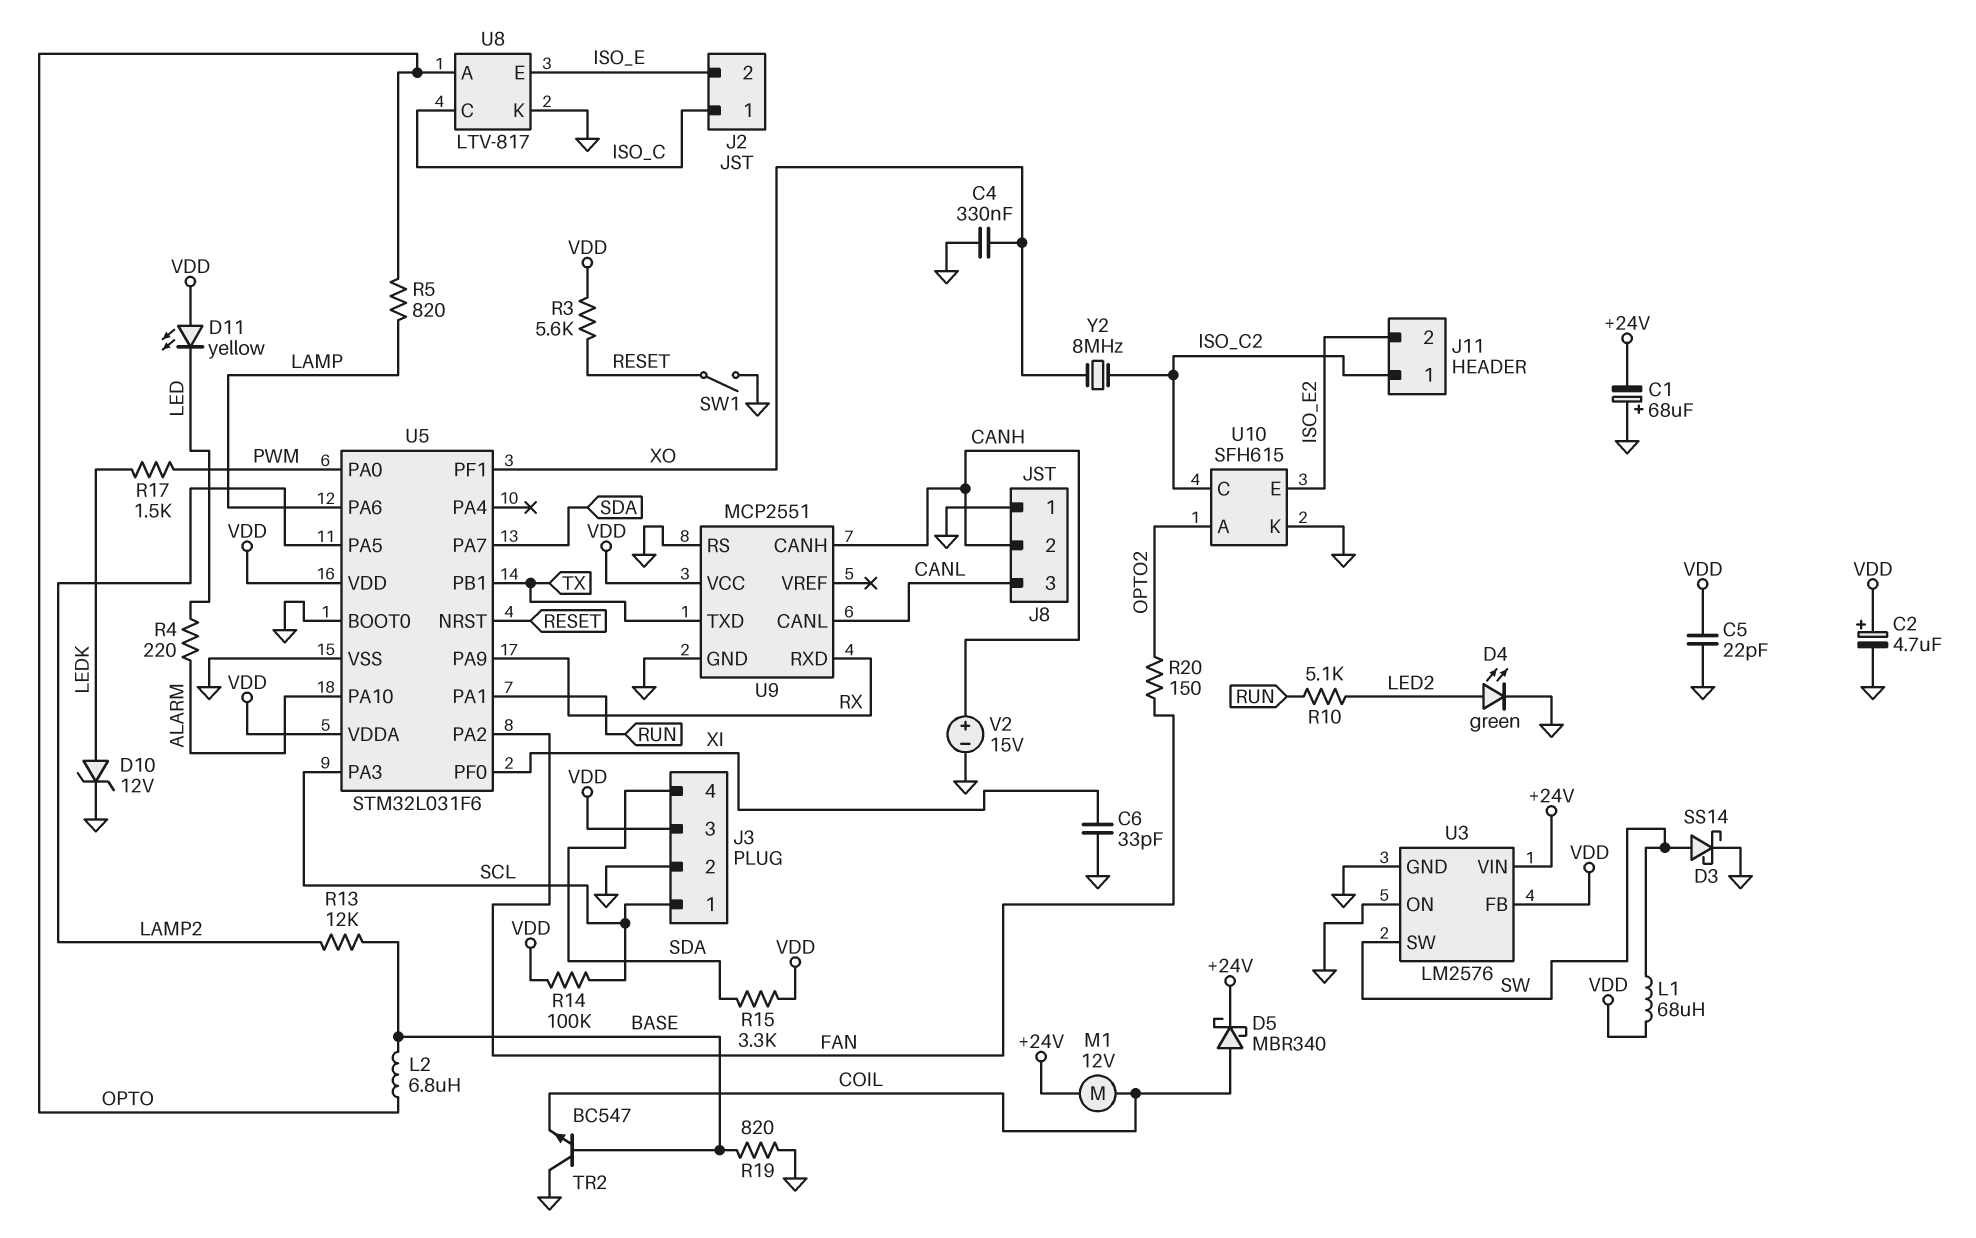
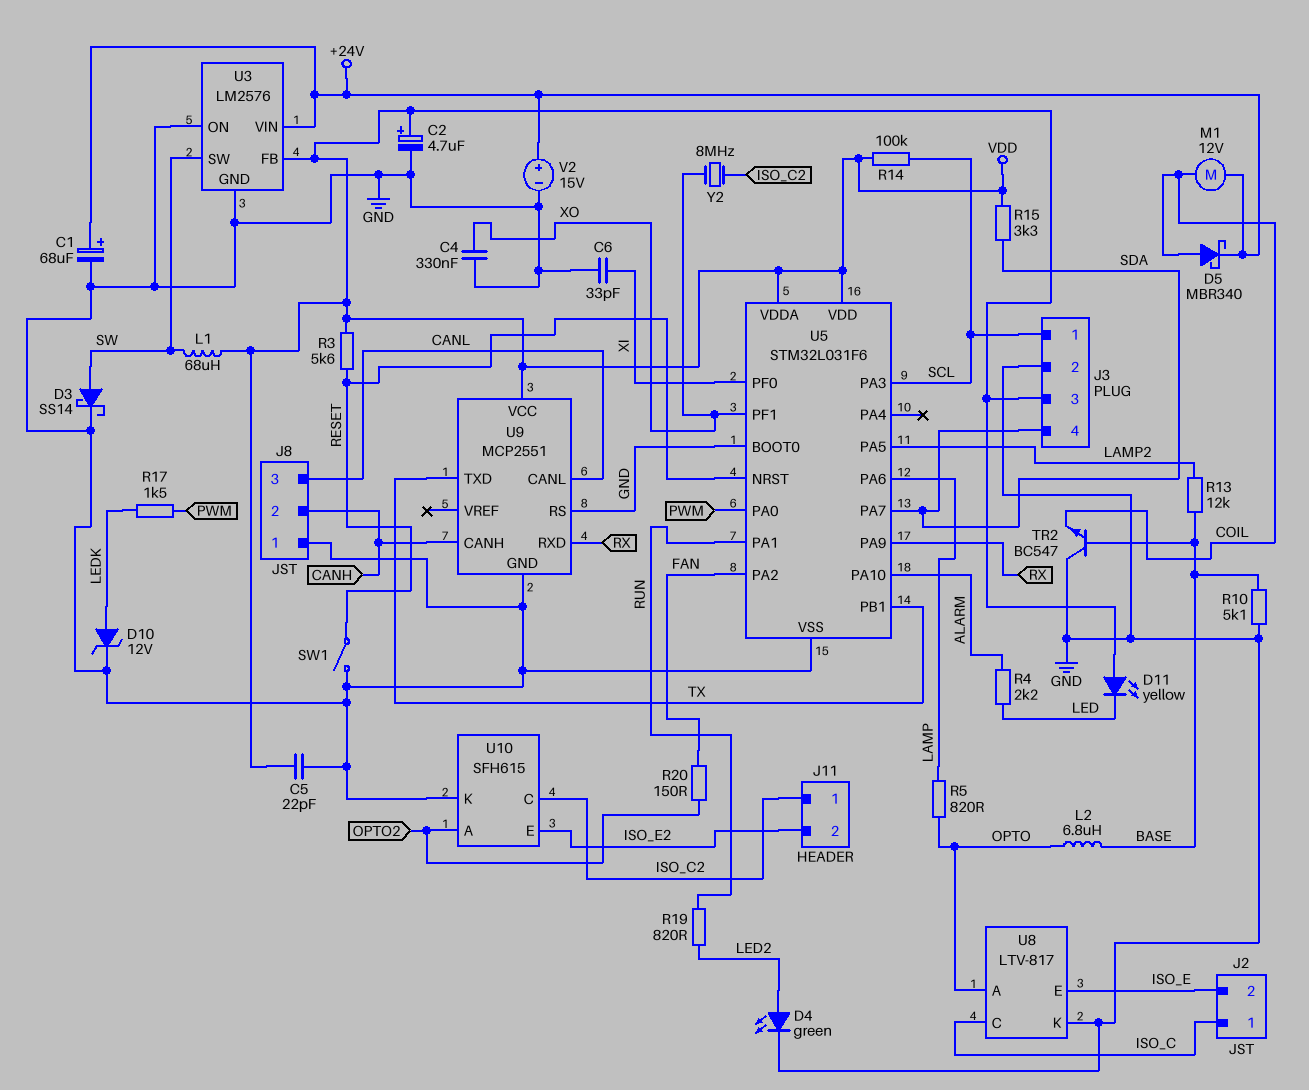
C1: 68uF (plus GND, minus +24V) -> 68uF (plus +24V, minus GND)
R4: 220 (ALARM, LED) -> 2.2k (ALARM, LED)
R10: 5.1k (LED2, RUN) -> 5.1k (BASE, GND)
R19: 820 (BASE, GND) -> 820 (LED2, RUN)
V2: 15V (plus CANH, minus GND) -> 15V (plus +24V, minus GND)

